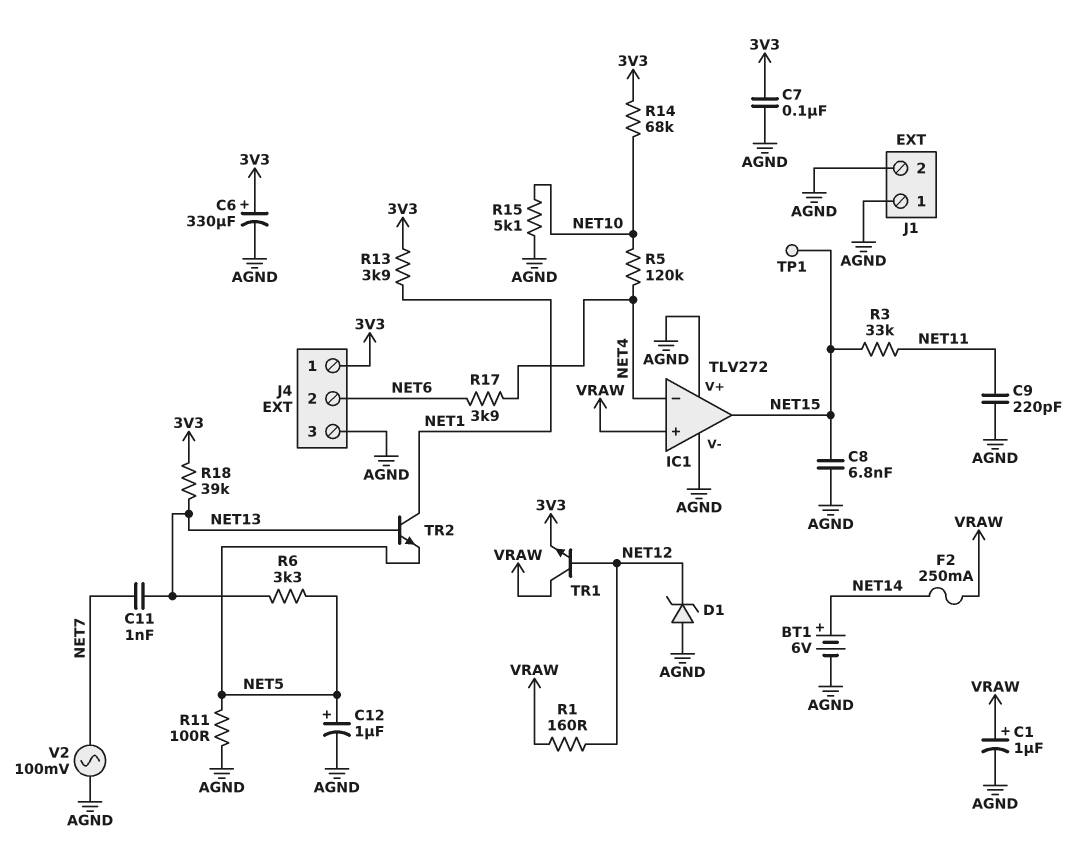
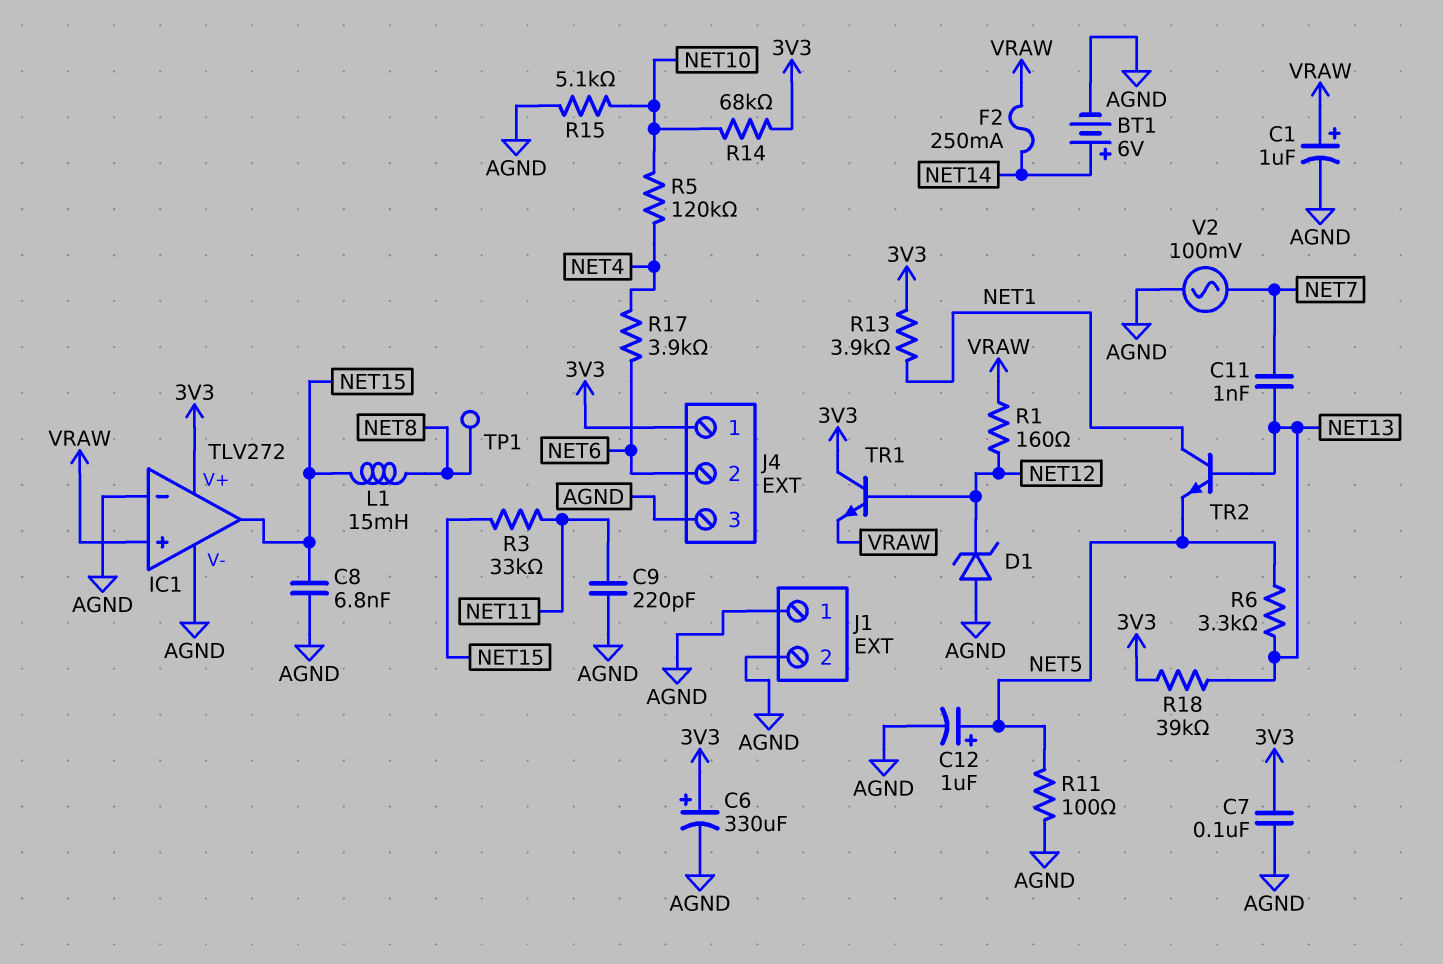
IC1 pin V+: AGND -> 3V3
IC1 pin in-: NET4 -> AGND
L1: none -> 15mH (NET8, NET15)
TP1: test point (NET15) -> test point (NET8)
TR1: NPN (B NET12, C VRAW, E 3V3) -> NPN (B NET12, C 3V3, E VRAW)

